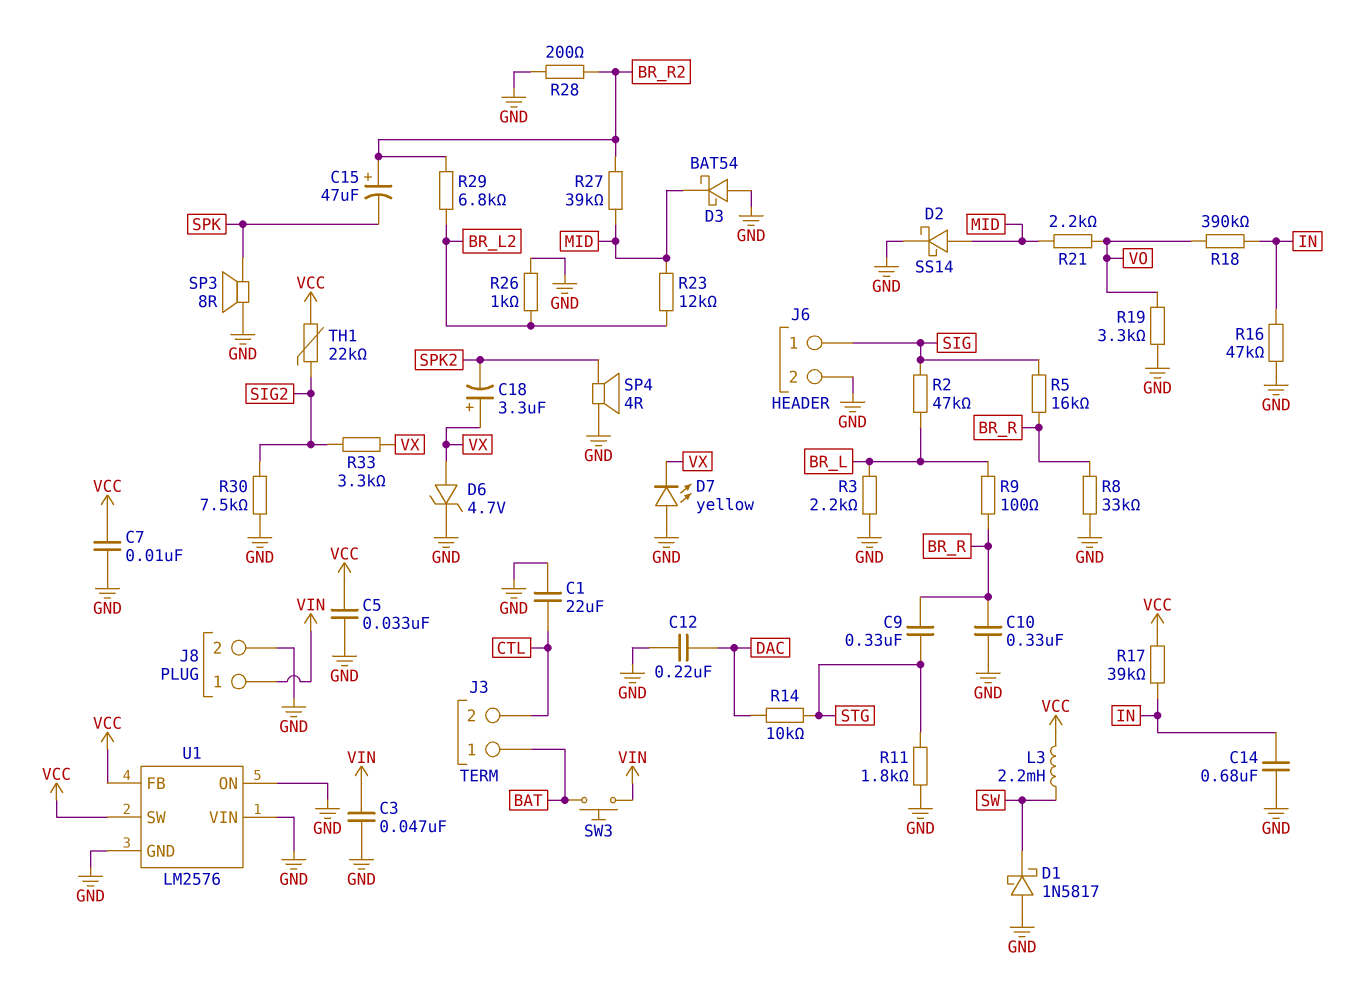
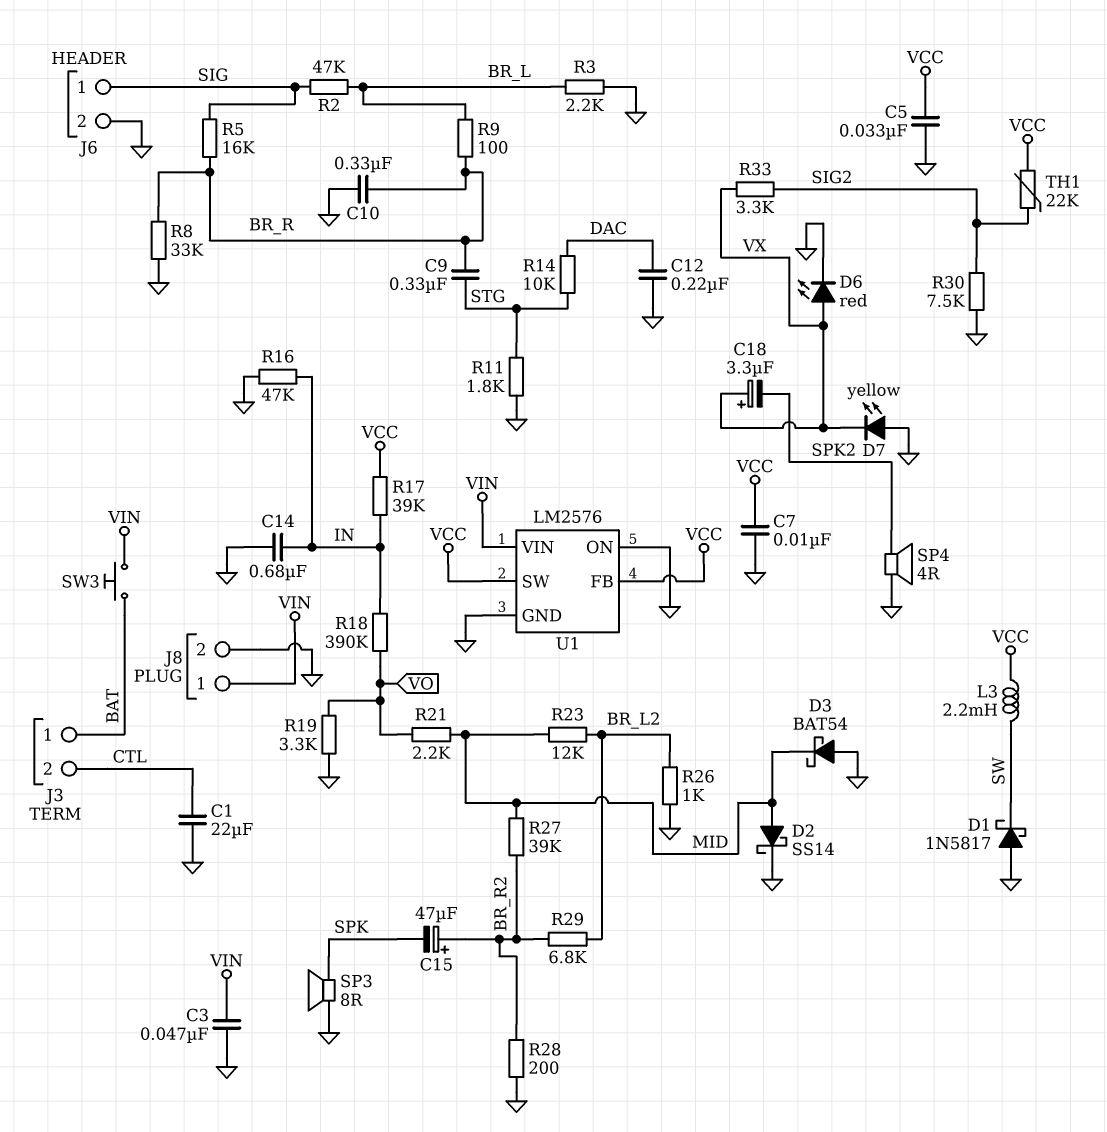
D6: zener 4.7V (A VX, K GND) -> LED red (A VX, K GND)
U1 pin VIN: GND -> VIN

